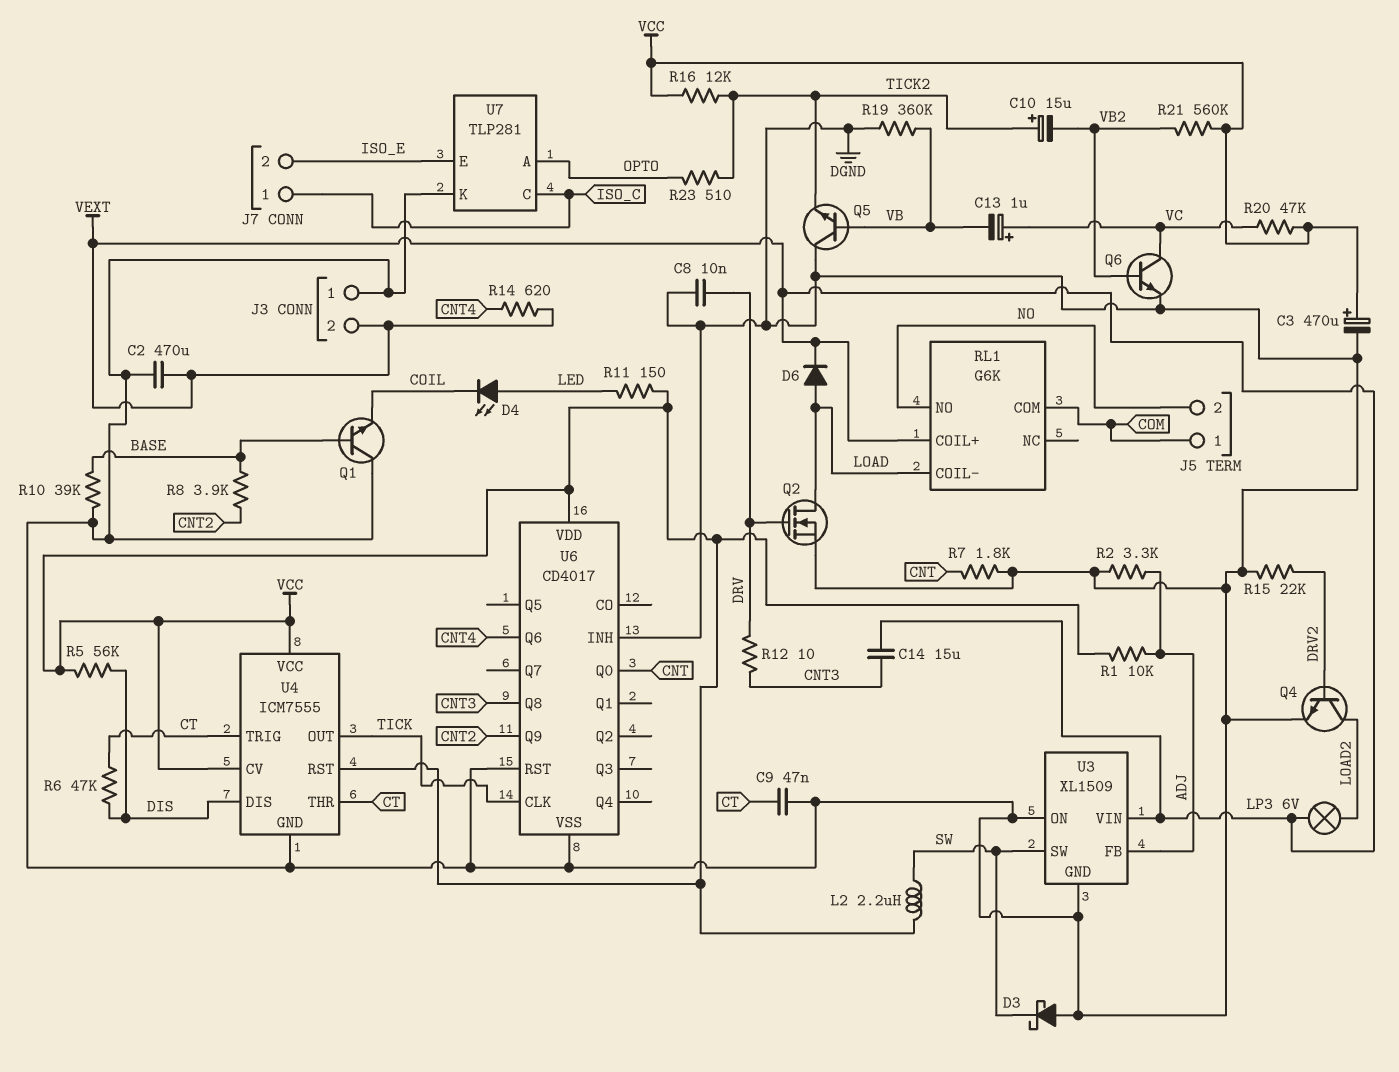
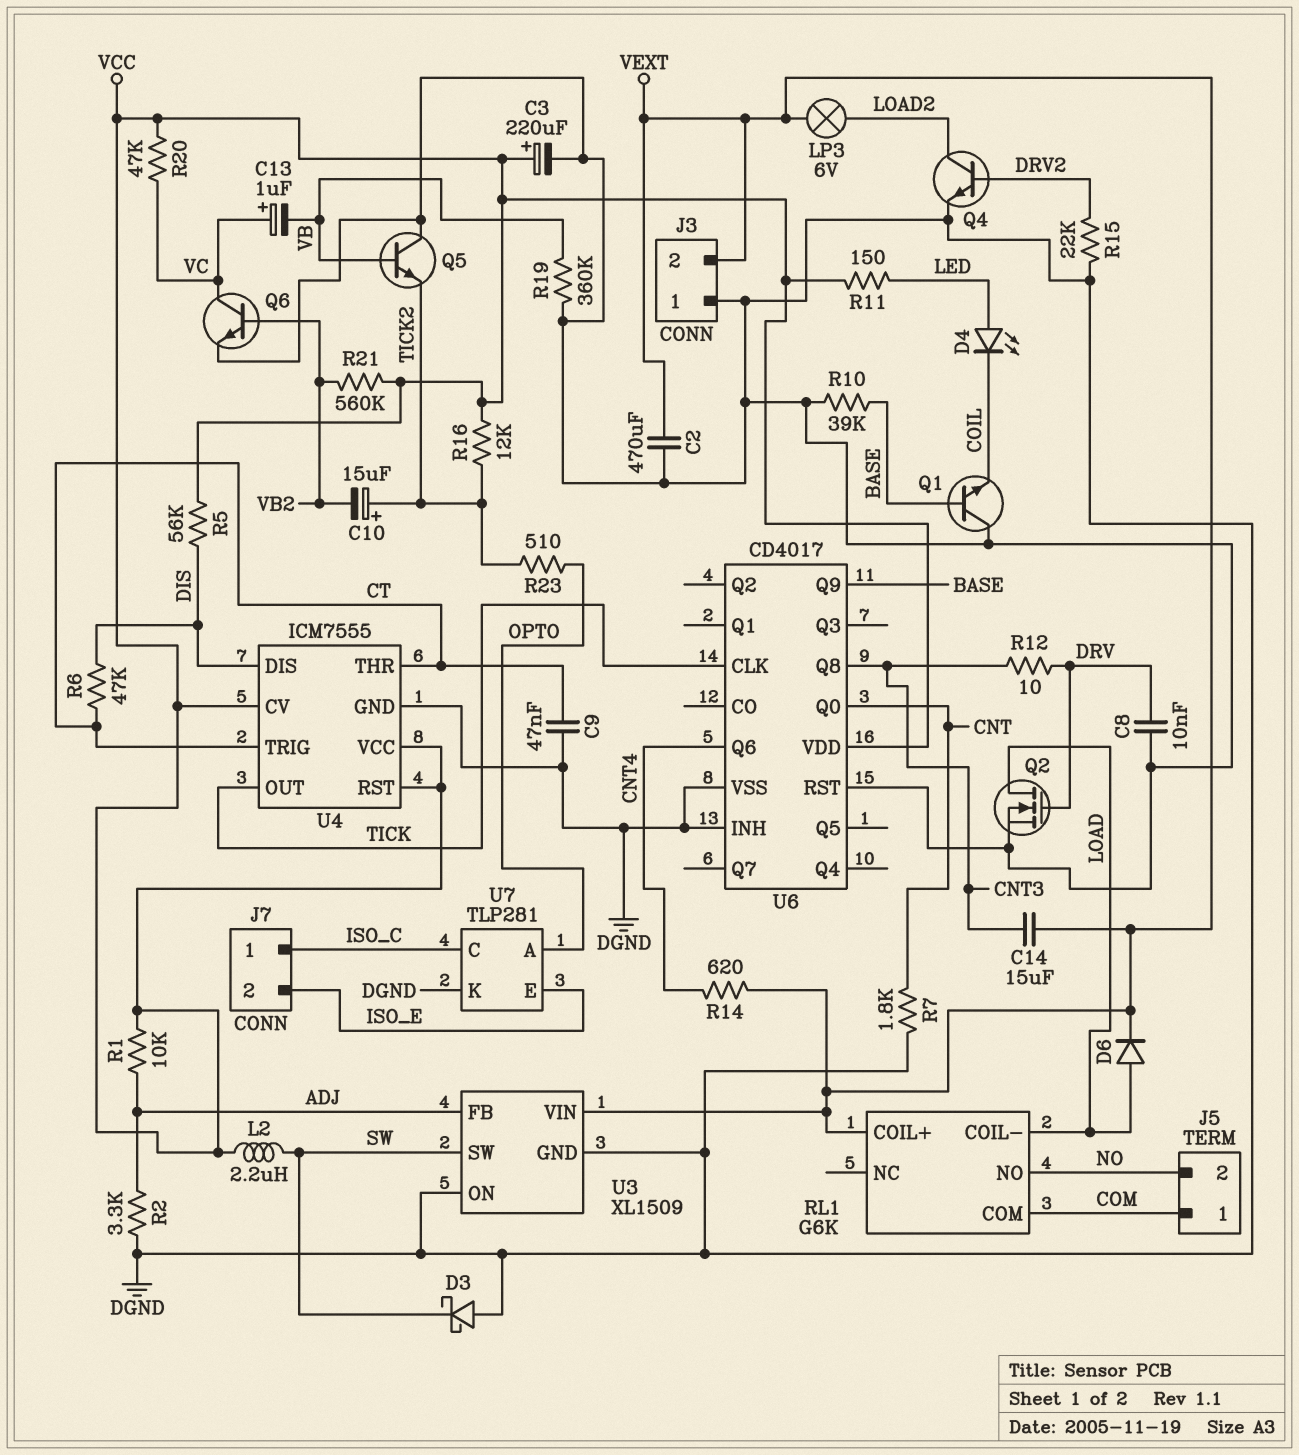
C3: 470uF (plus VCC, minus DGND) -> 220uF (plus VCC, minus DGND)
R8: 3.9k (BASE, CNT2) -> none
U6 pin Q9: CNT2 -> BASE

